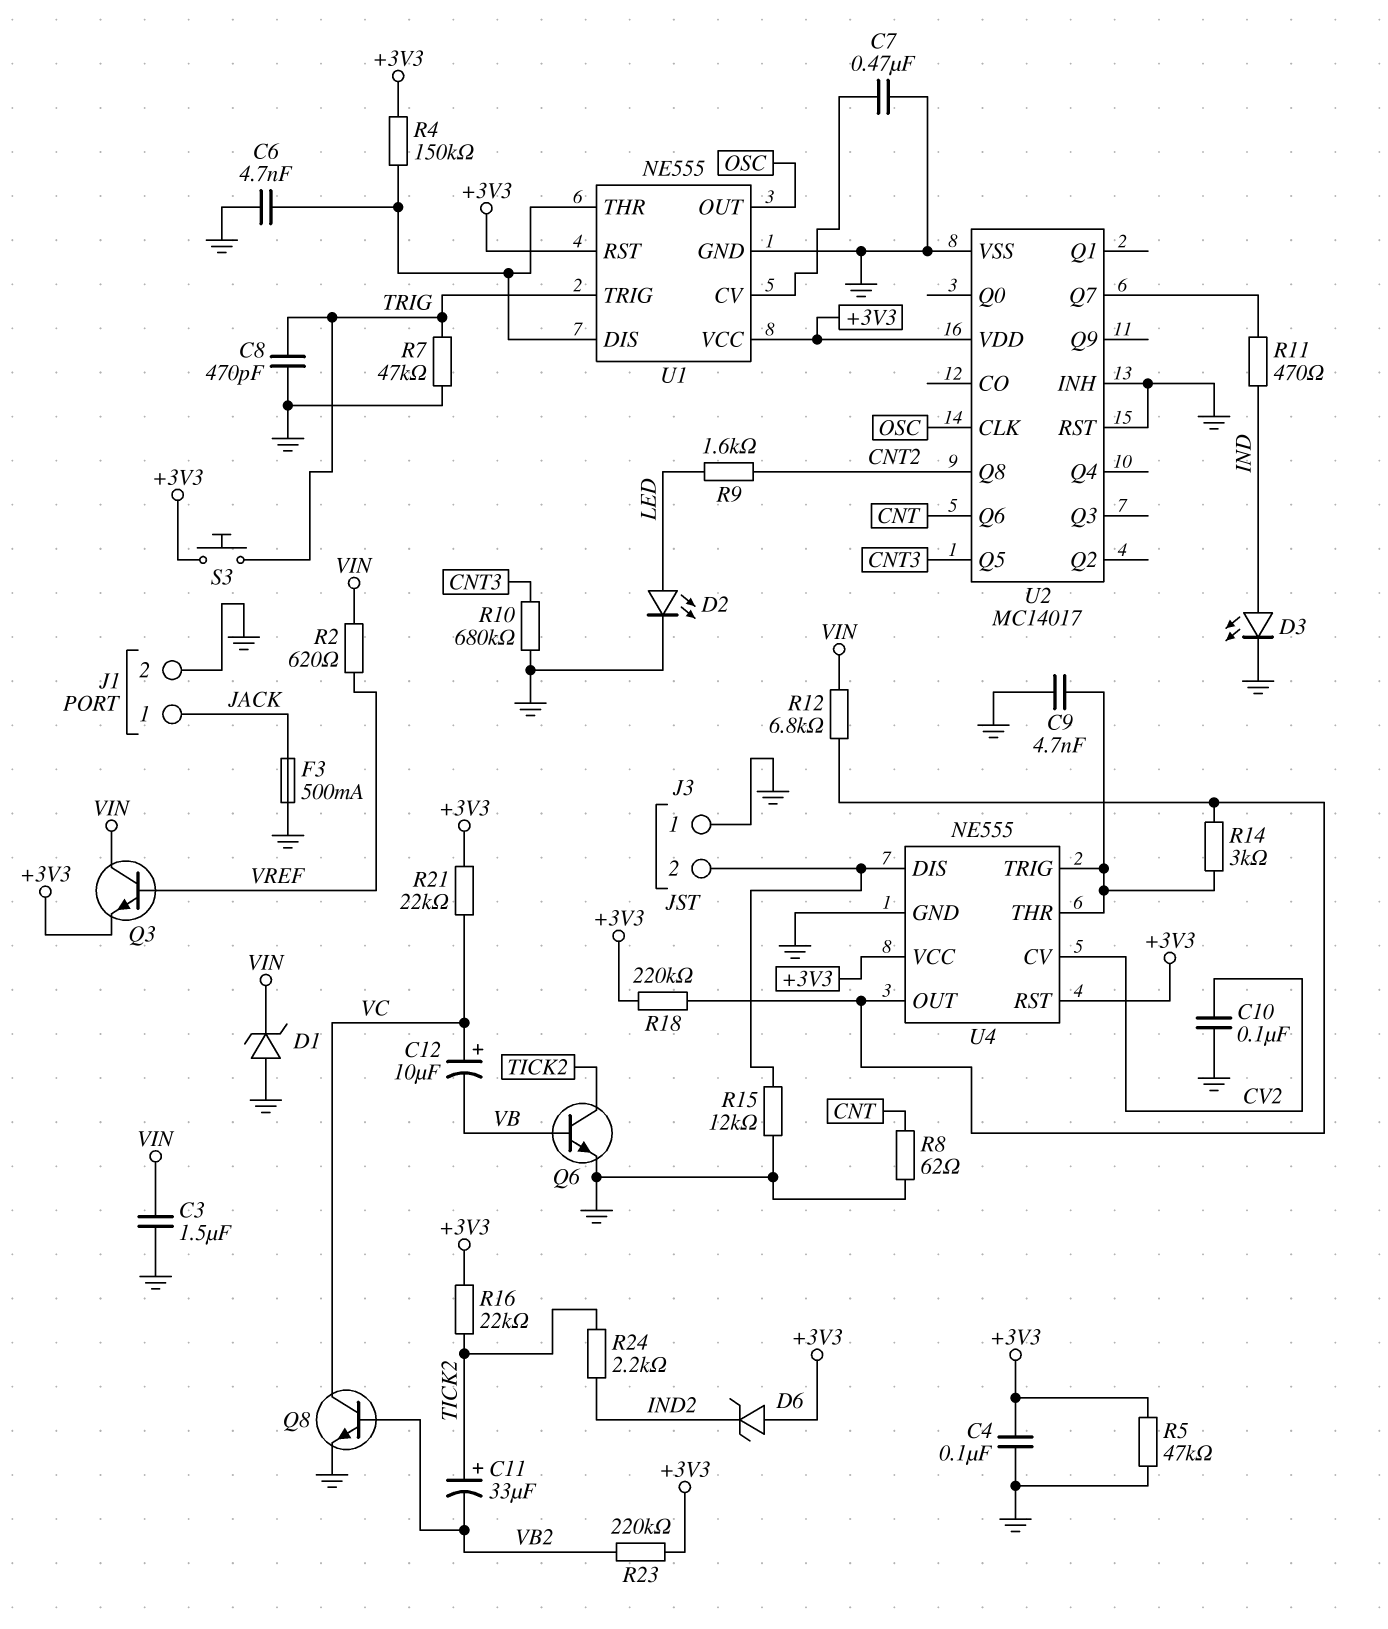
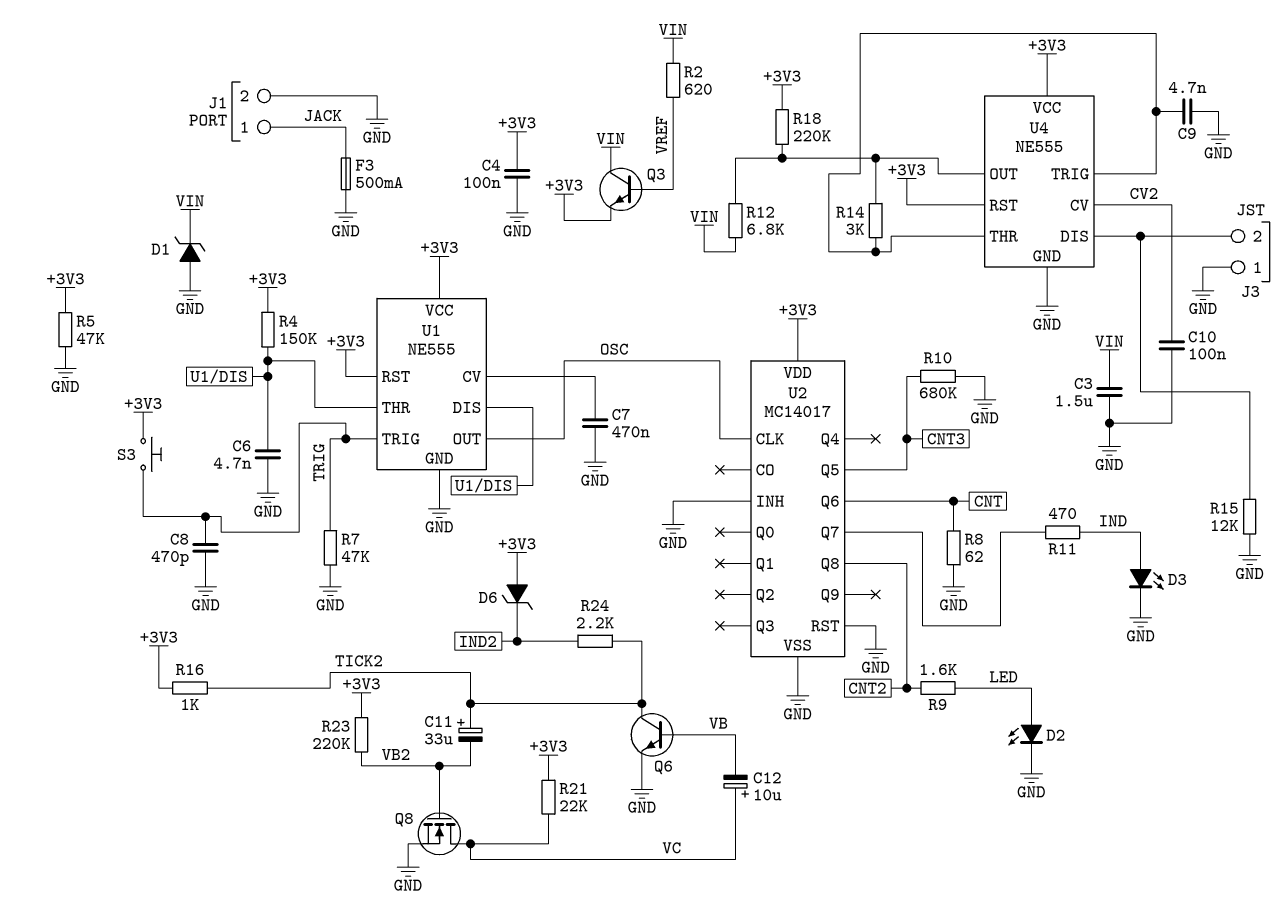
Q8: NPN (B VB2, C VC, E GND) -> NMOS (G VB2, D VC, S GND)
R16: 22k (+3V3, TICK2) -> 1k (+3V3, TICK2)

